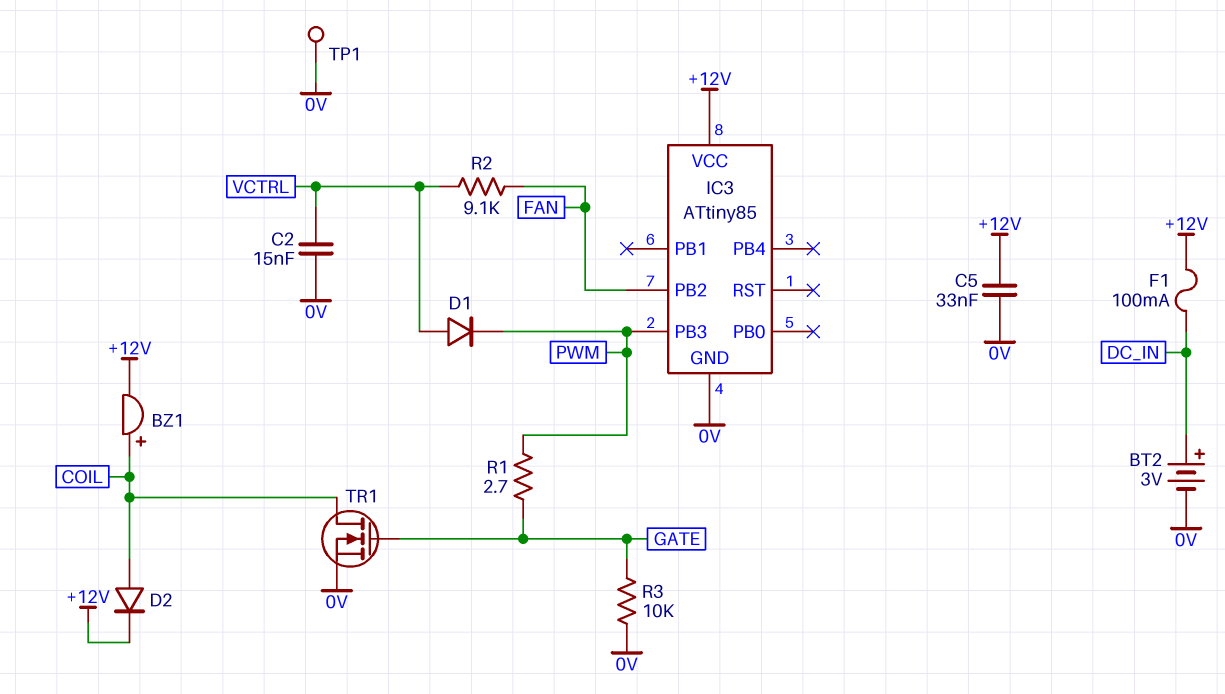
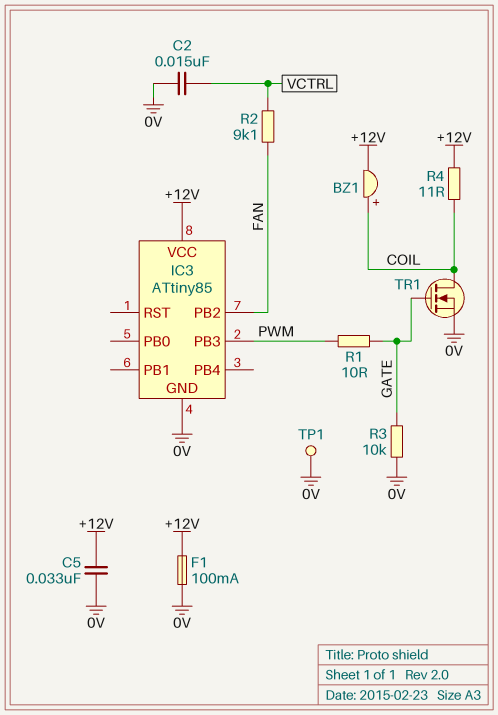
BT2: 3V (plus DC_IN, minus 0V) -> none
D1: diode (A VCTRL, K PWM) -> none
D2: diode (A COIL, K +12V) -> none
F1: 100mA (+12V, DC_IN) -> 100mA (+12V, 0V)
R1: 2.7 (GATE, PWM) -> 10 (GATE, PWM)
R4: none -> 11 (+12V, COIL)

